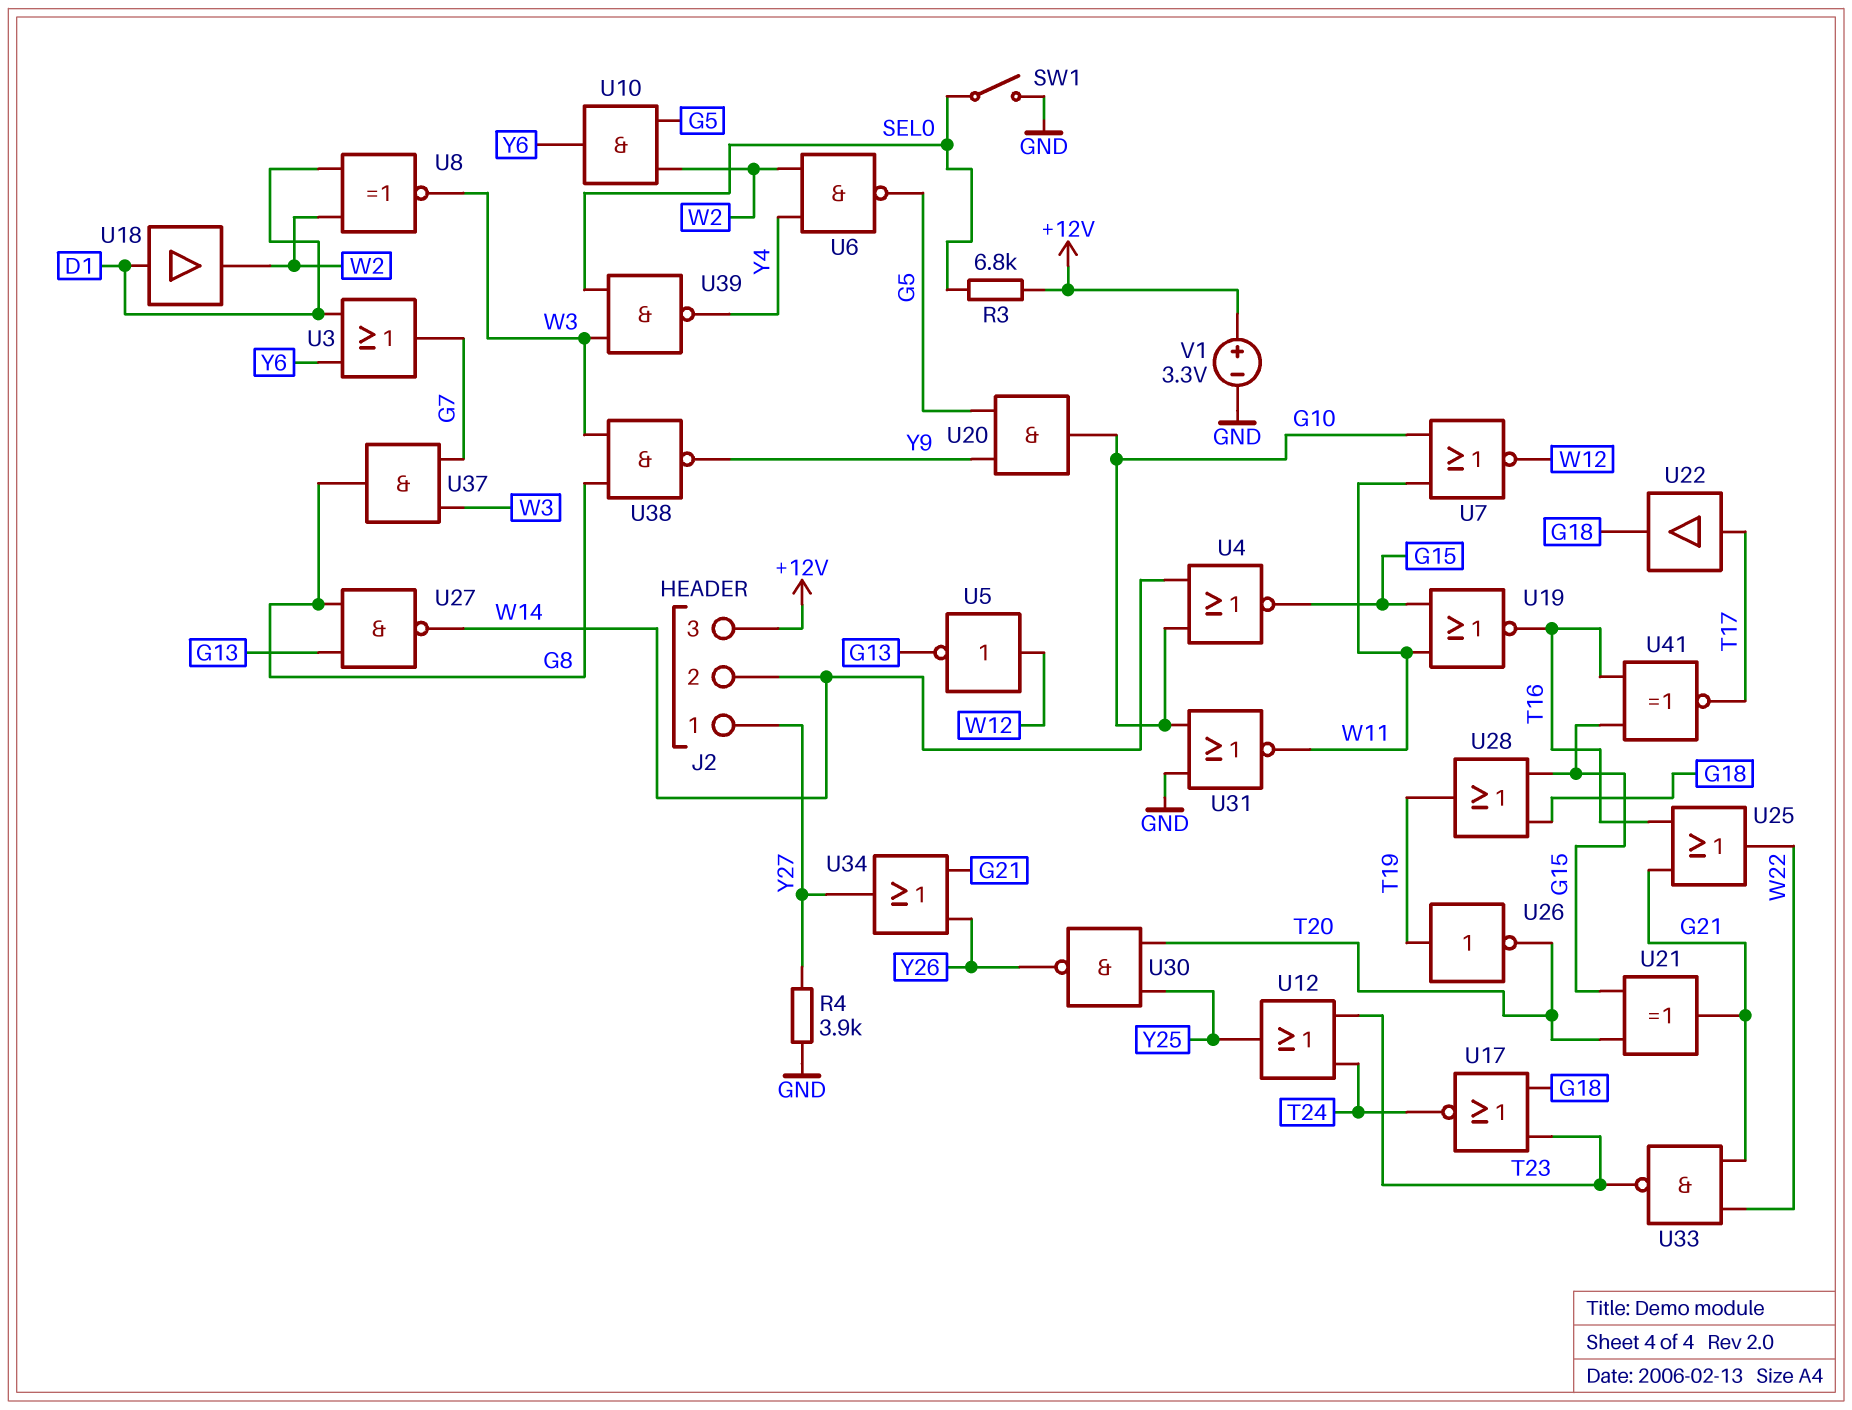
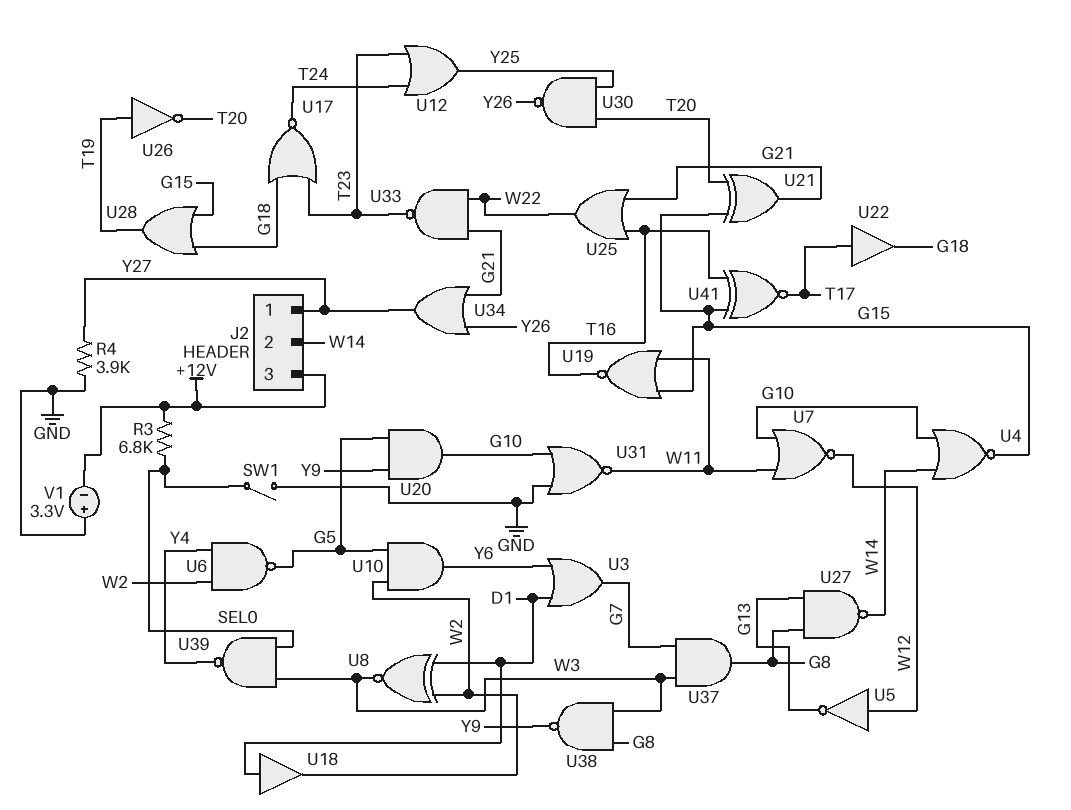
V1: 3.3V (plus +12V, minus GND) -> 3.3V (plus GND, minus +12V)

